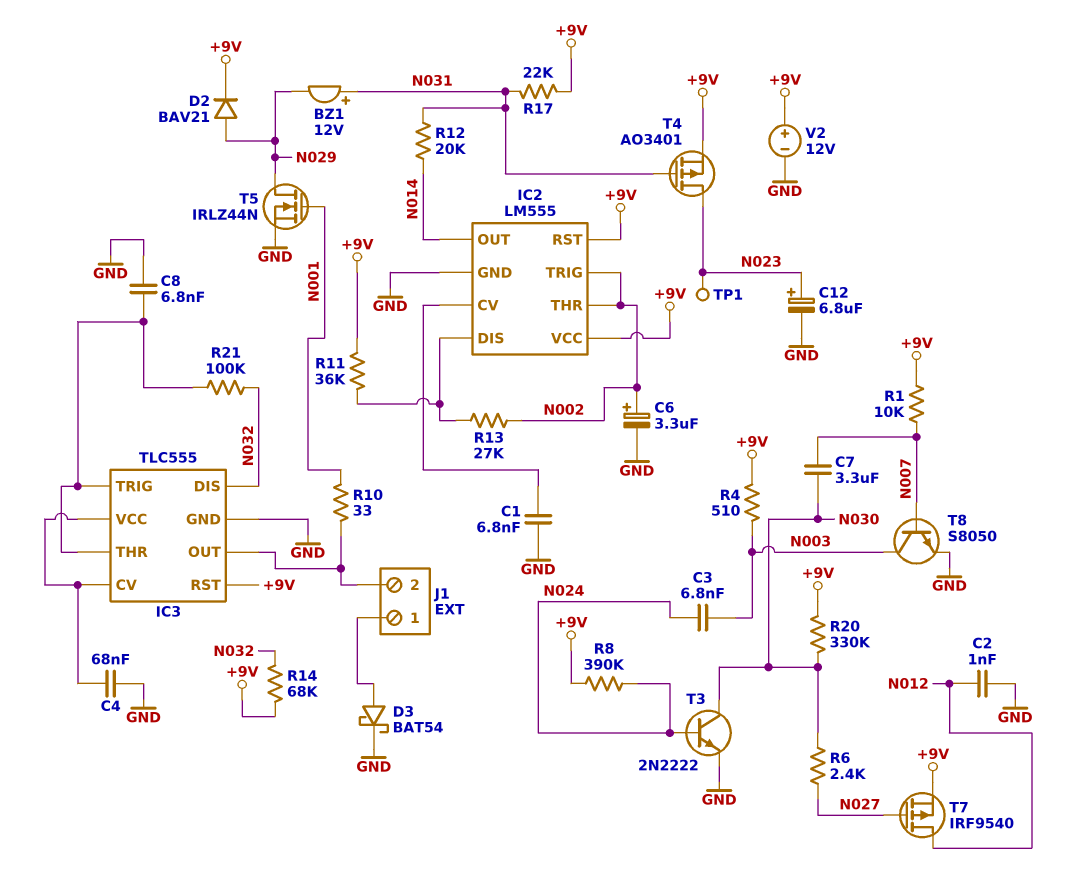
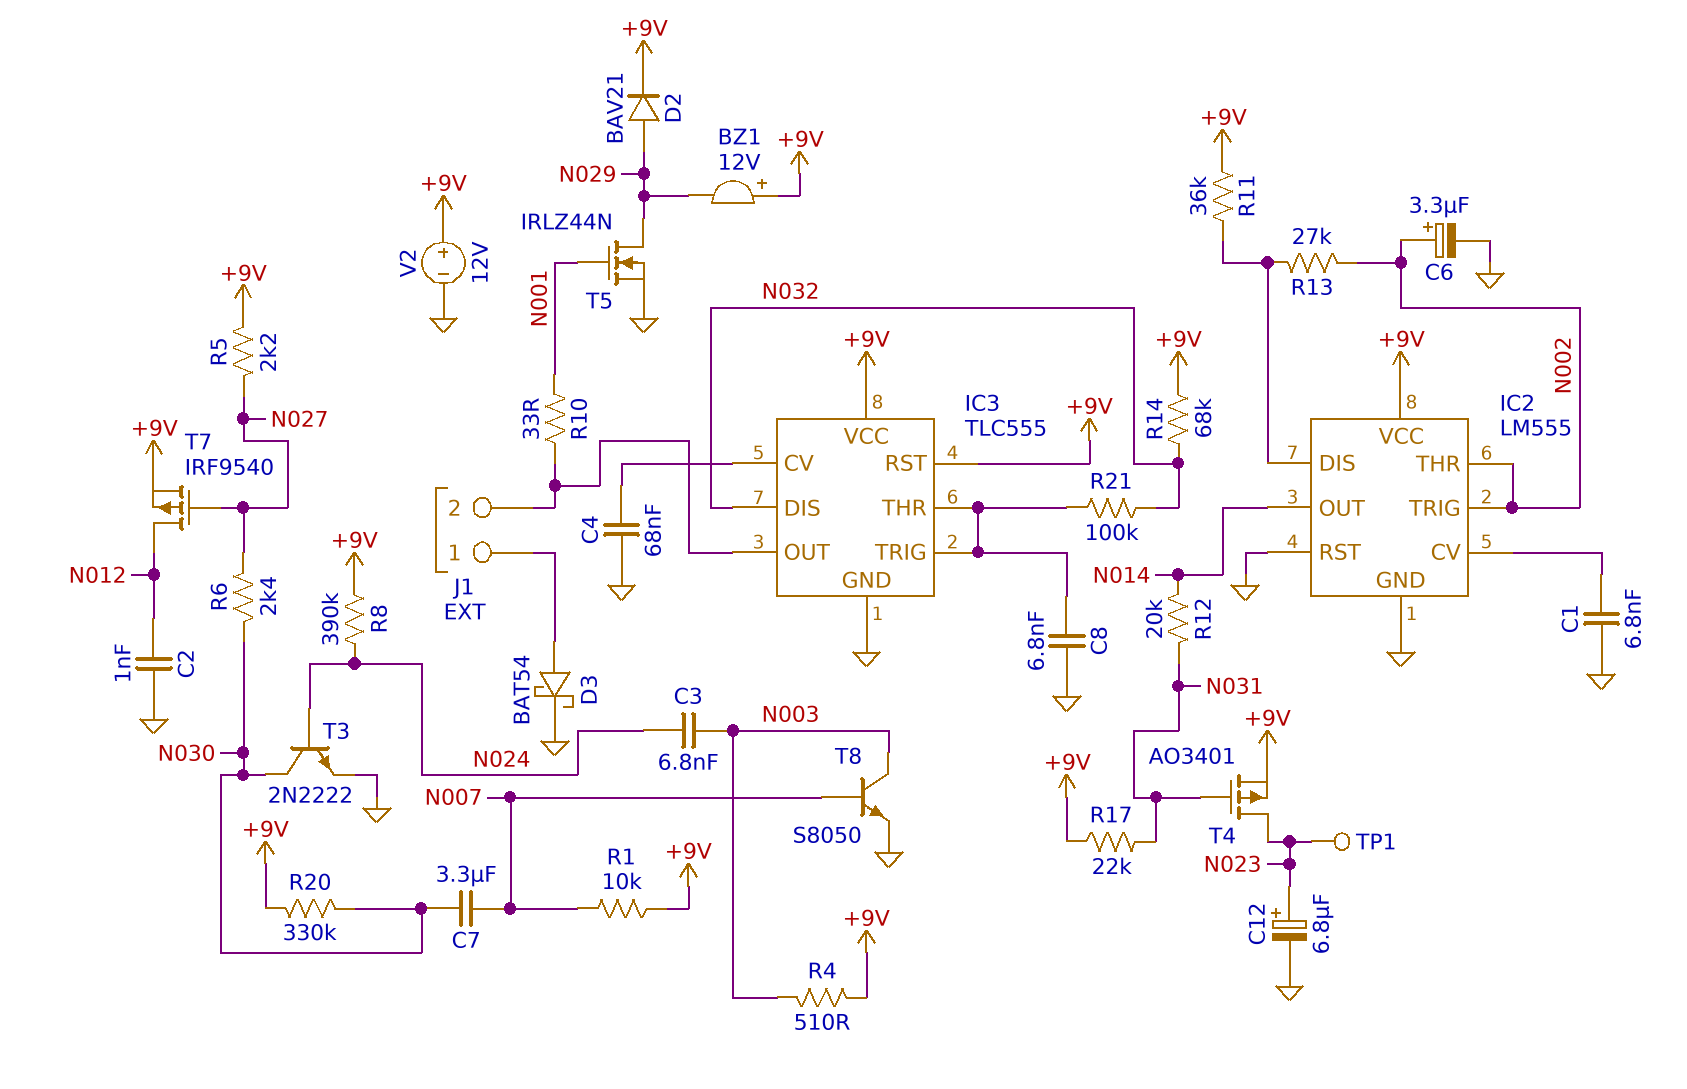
BZ1: buzzer 12V (plus N031, minus N029) -> buzzer 12V (plus +9V, minus N029)
IC2 pin RST: +9V -> GND
IC3 pin VCC: IC3/CV -> +9V
R5: none -> 2.2k (+9V, N027)

